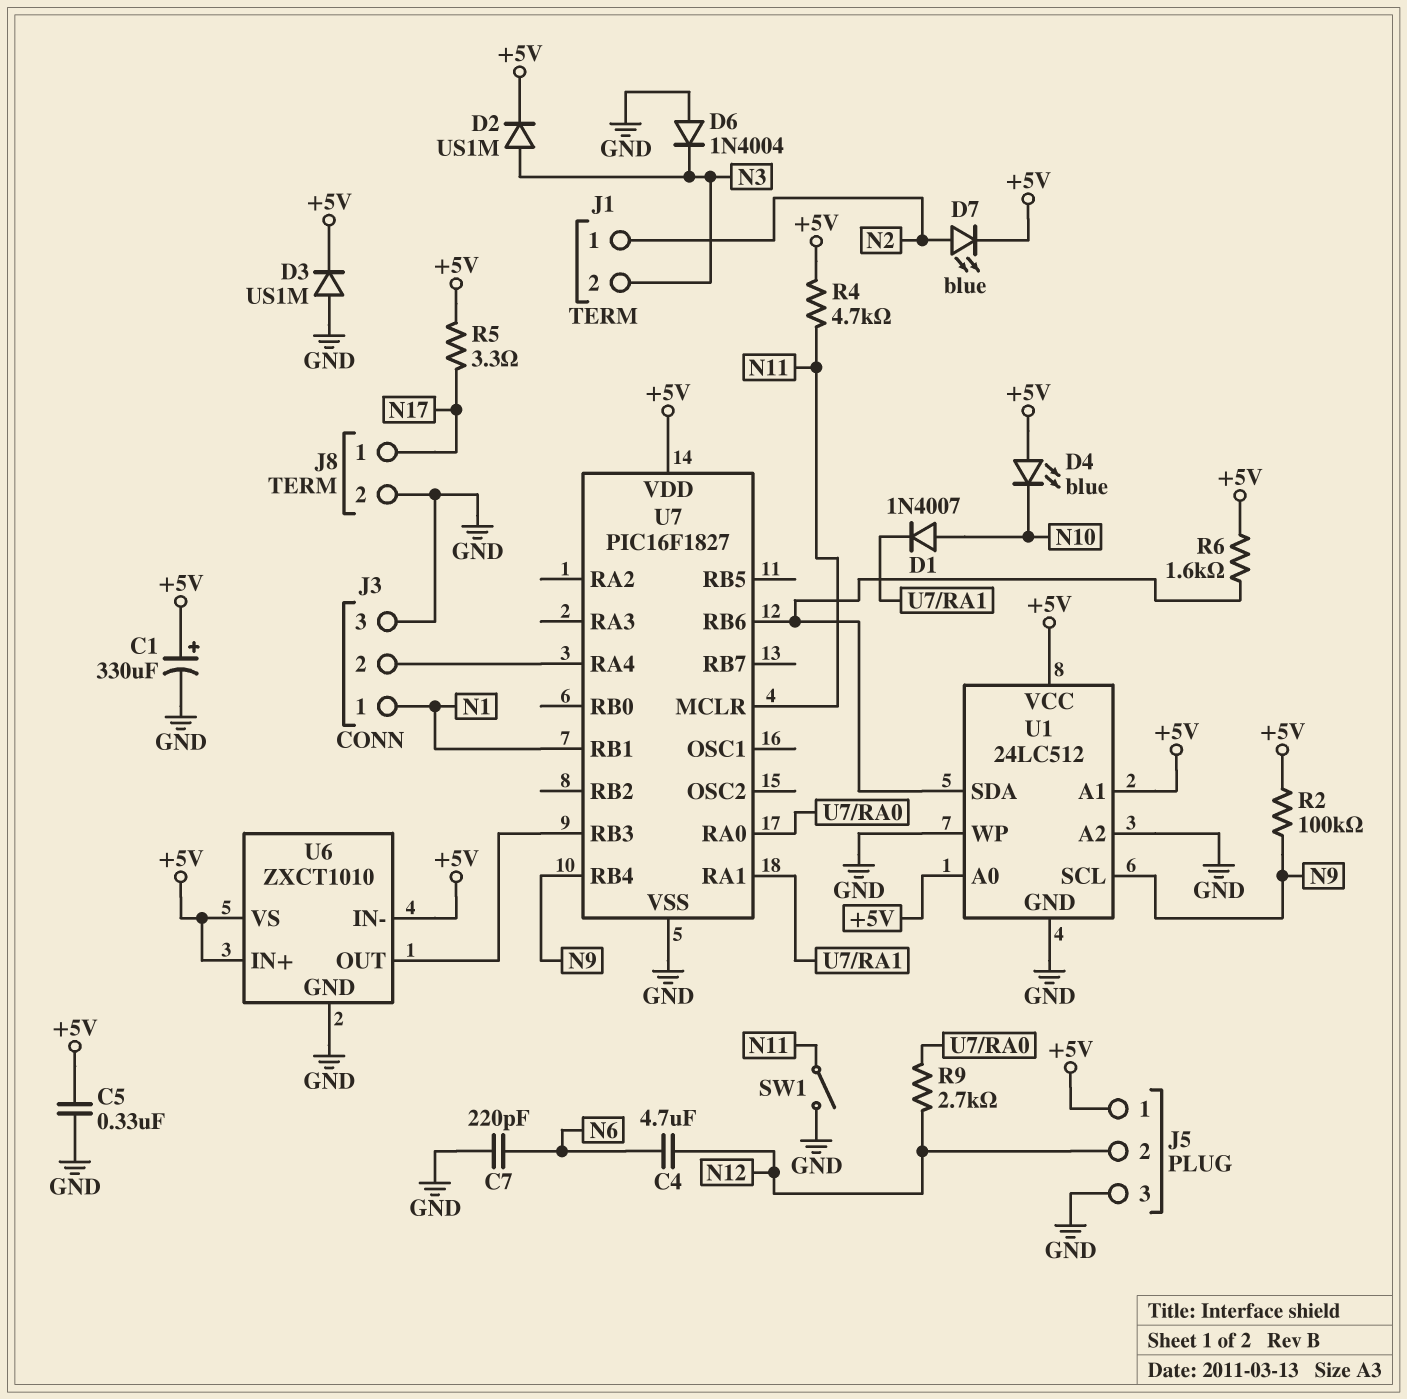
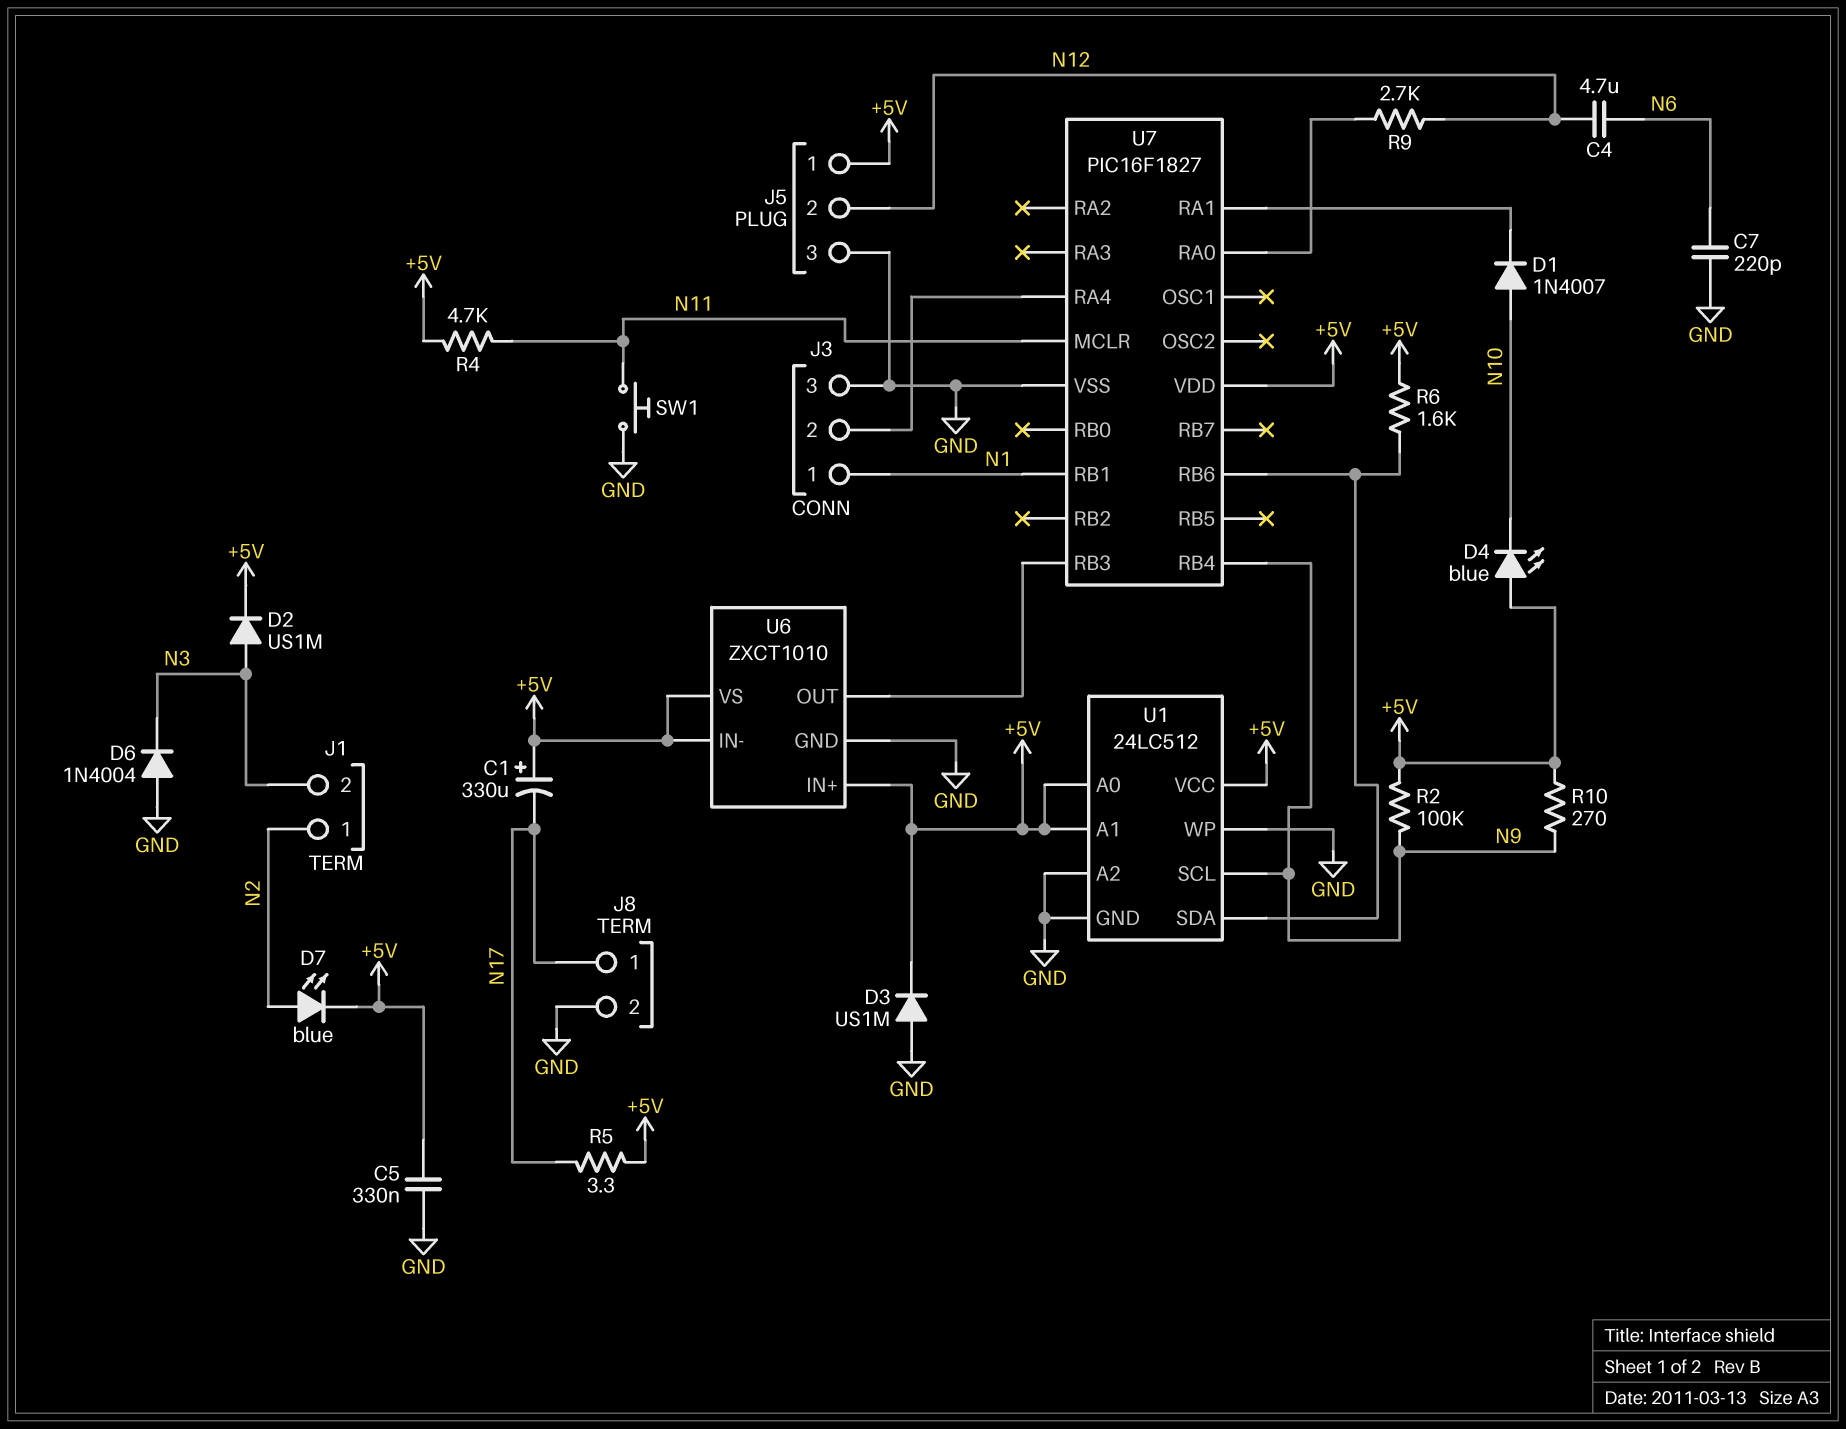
C1: 330uF (plus +5V, minus GND) -> 330uF (plus +5V, minus N17)
R10: none -> 270 (+5V, N9)
SW1: switch (GND, N11) -> button (GND, N11)

